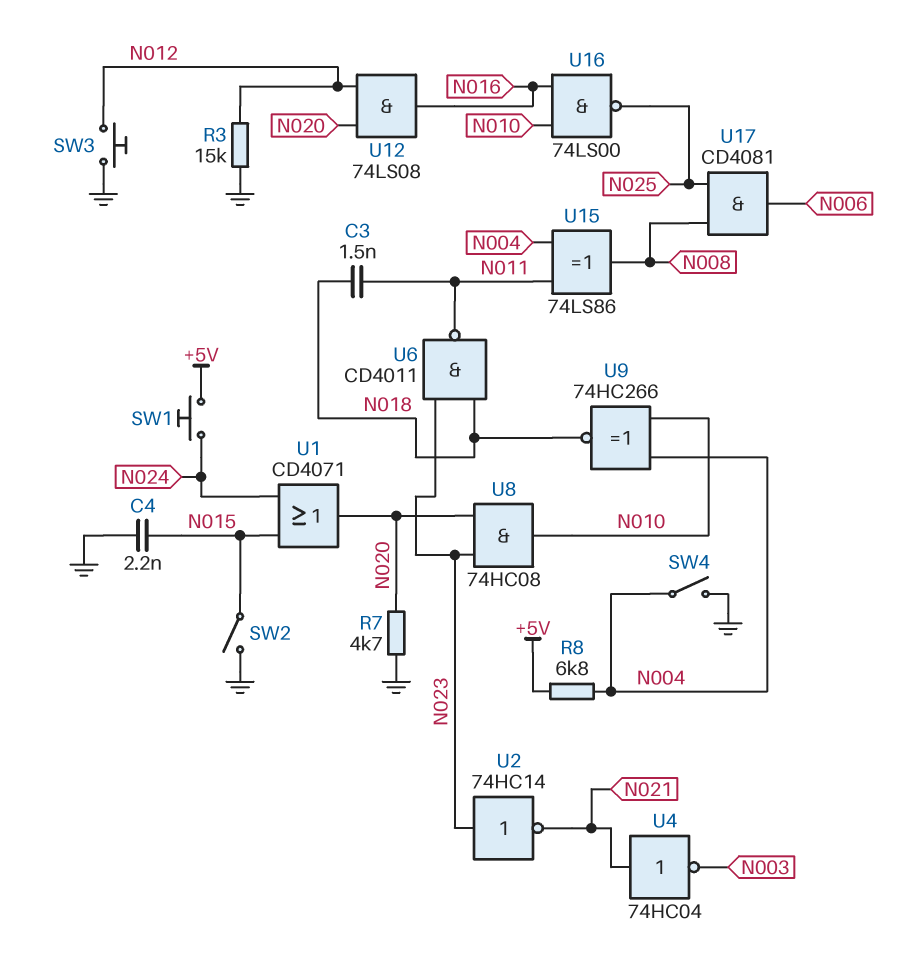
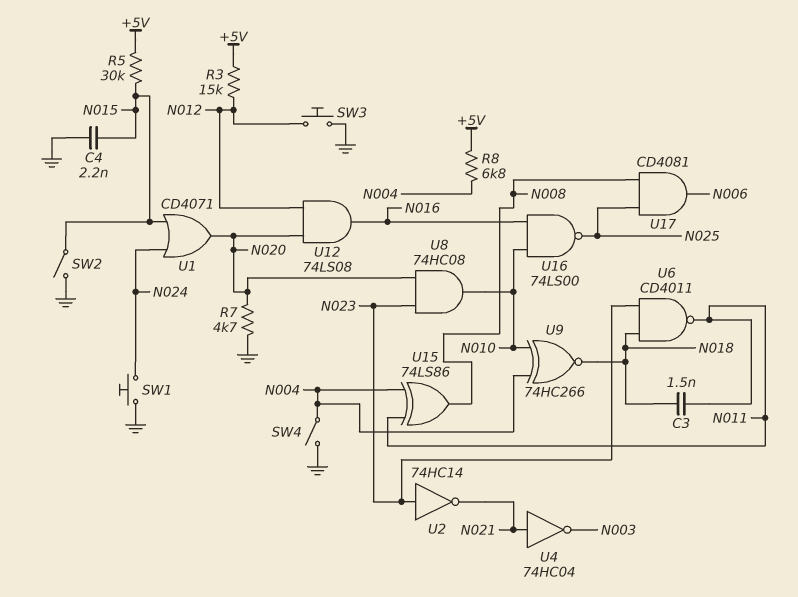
R3: 15k (GND, N012) -> 15k (+5V, N012)
R5: none -> 30k (+5V, N015)
SW1: button (+5V, N024) -> button (GND, N024)

